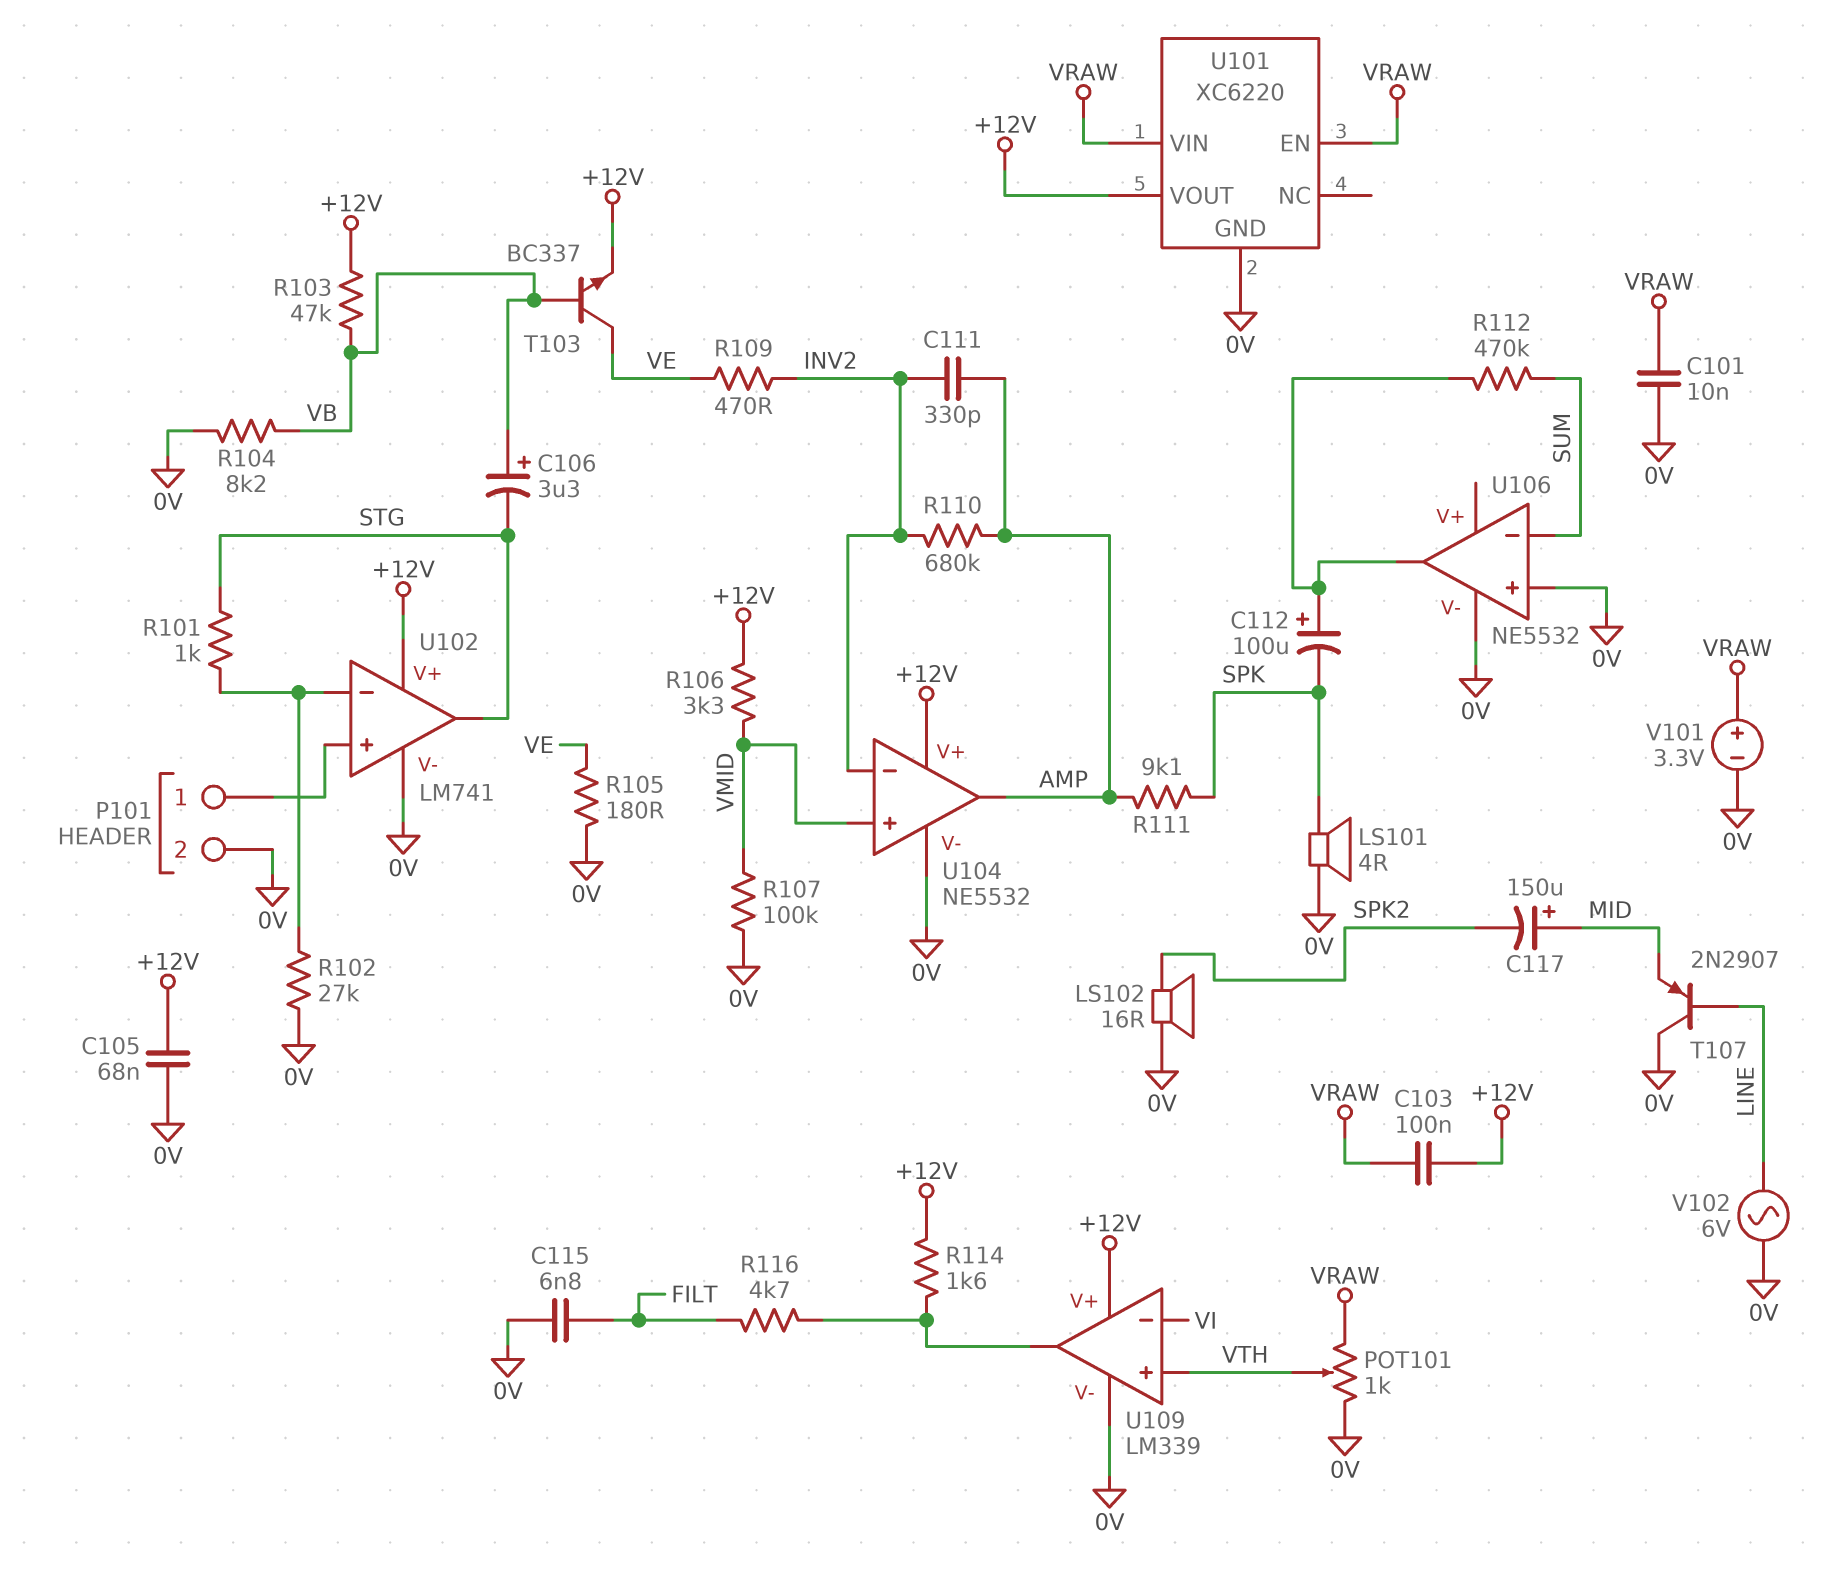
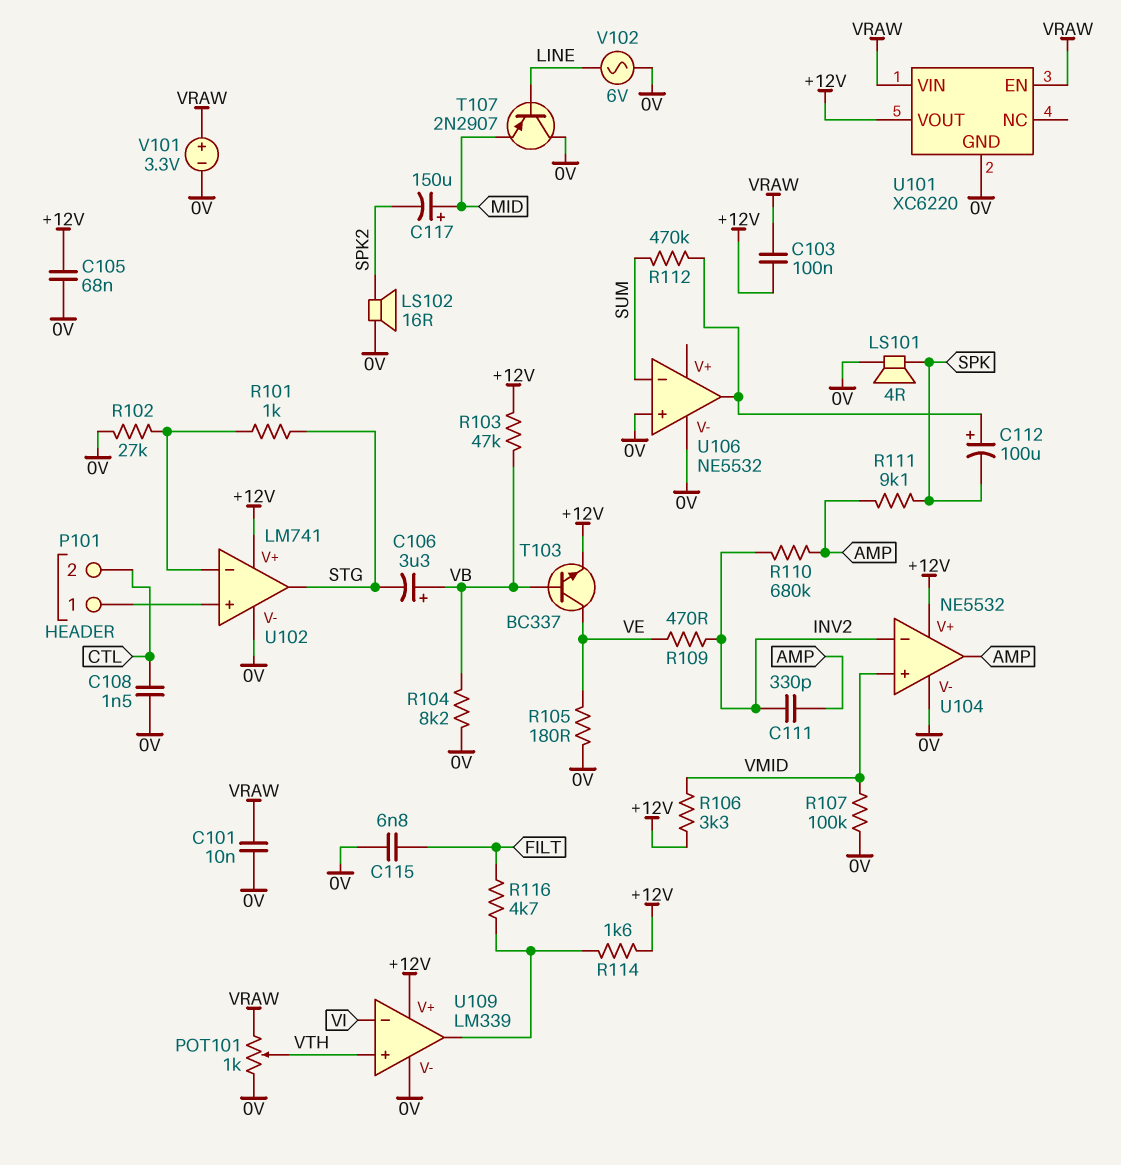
C108: none -> 1.5nF (0V, CTL)
P101 pin 2: 0V -> CTL

